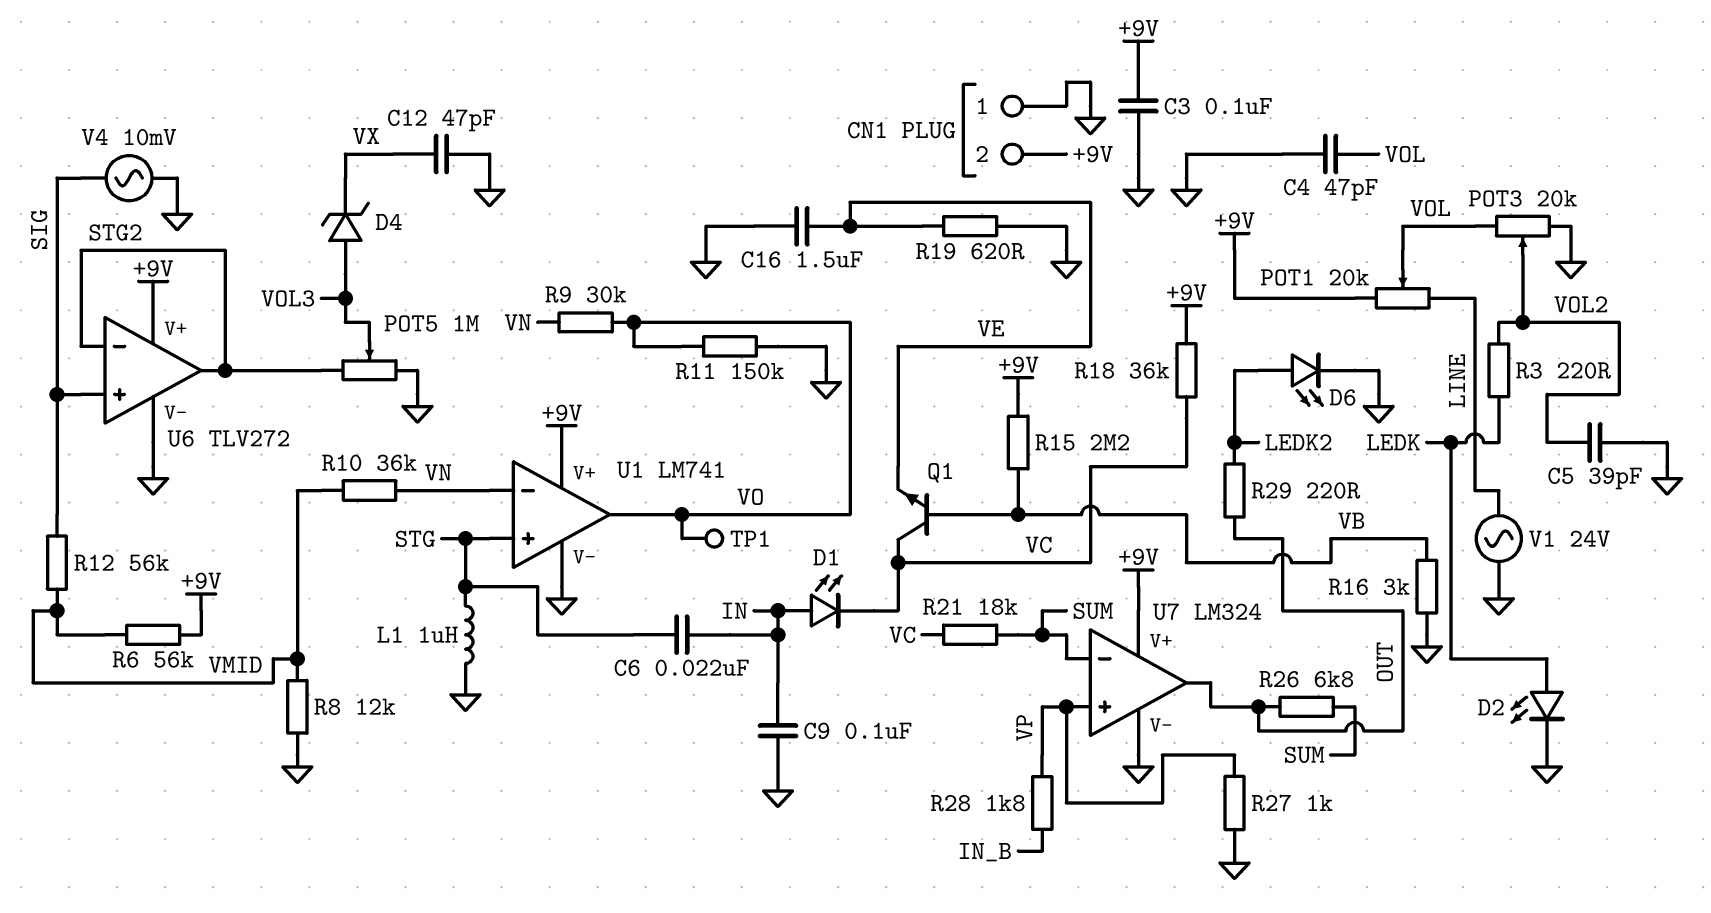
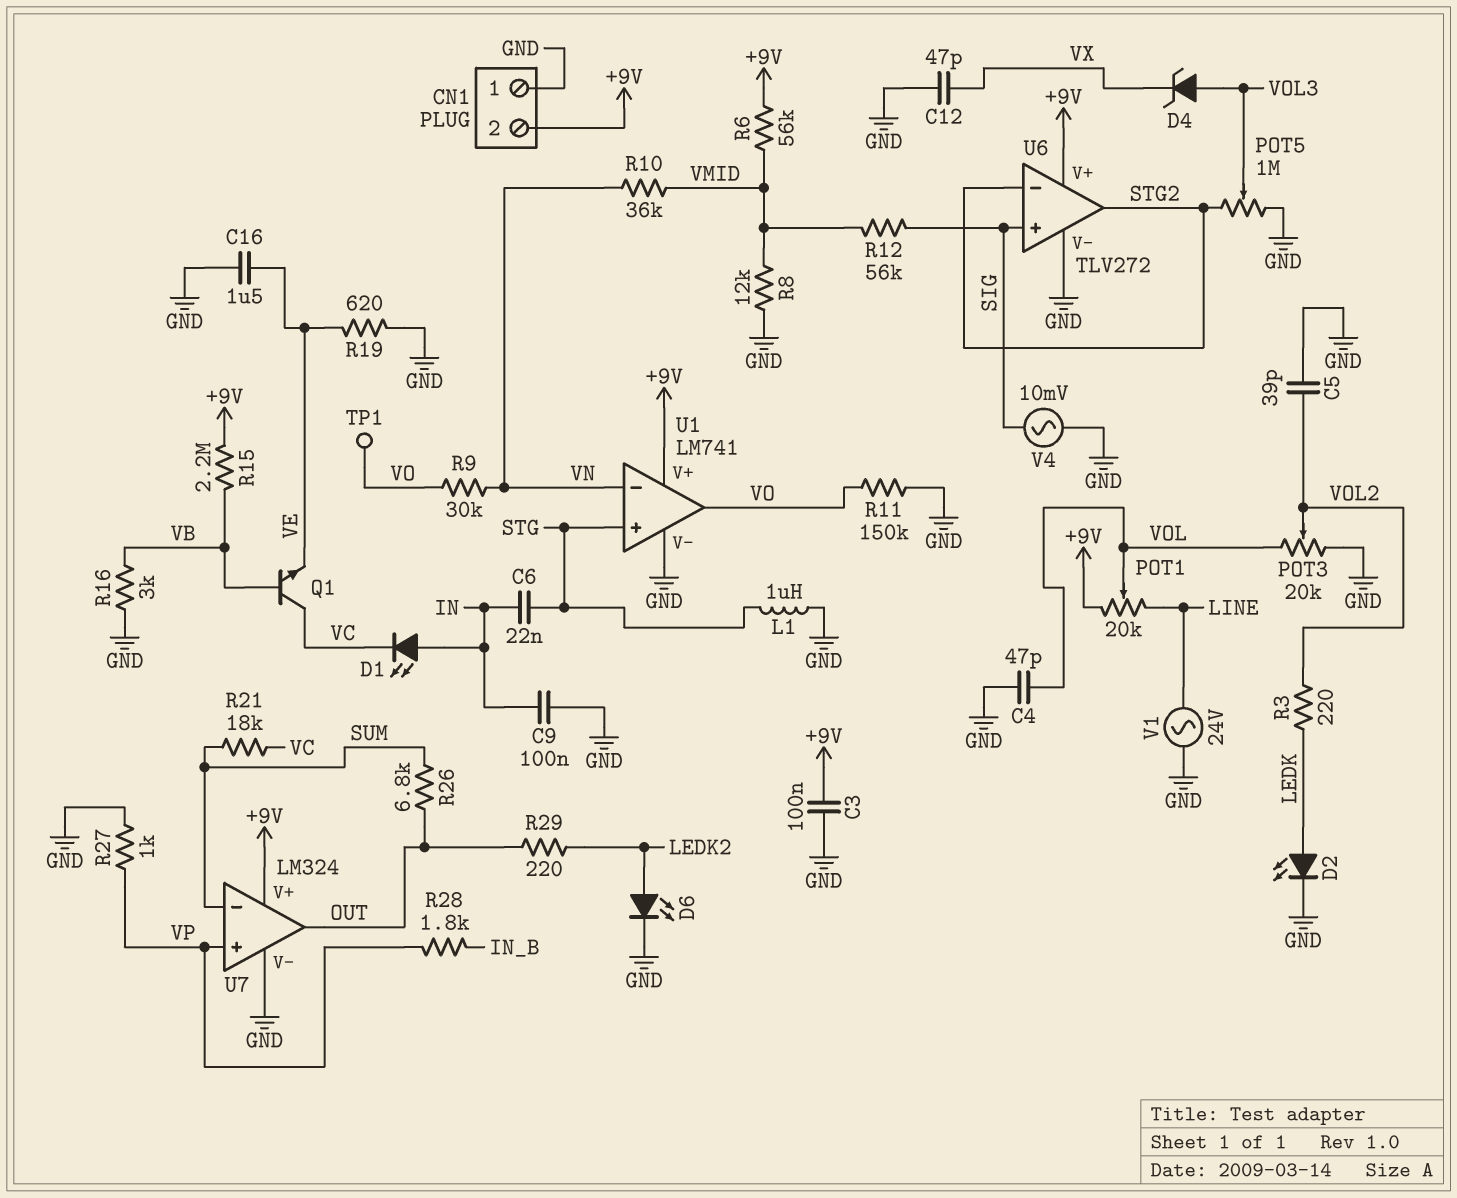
R18: 36k (+9V, VC) -> none

